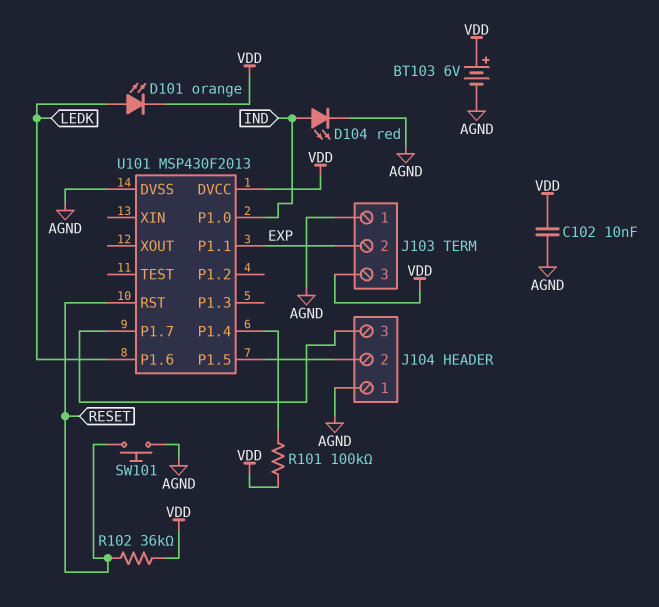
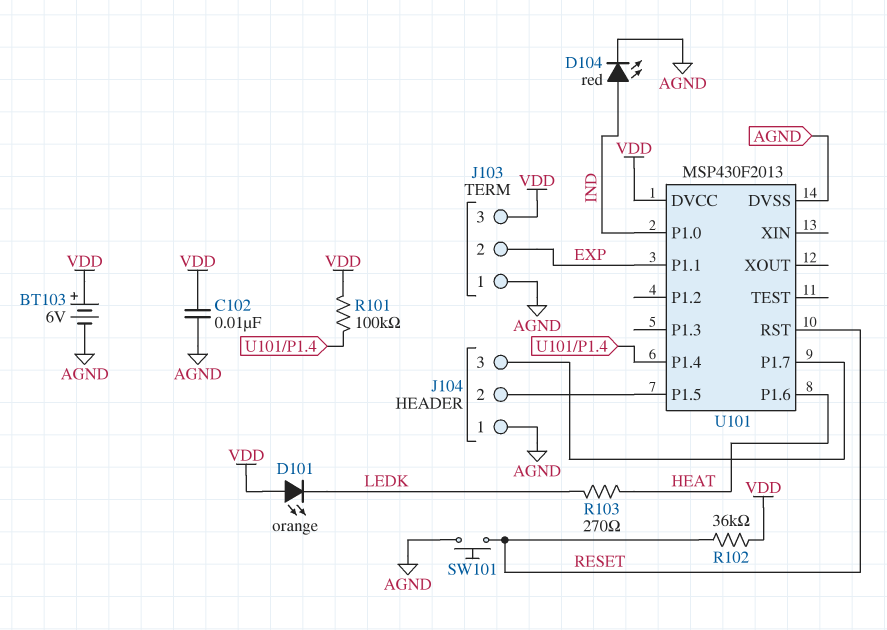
D101: LED orange (A LEDK, K VDD) -> LED orange (A VDD, K LEDK)
R103: none -> 270 (HEAT, LEDK)
U101 pin P1.6: LEDK -> HEAT

